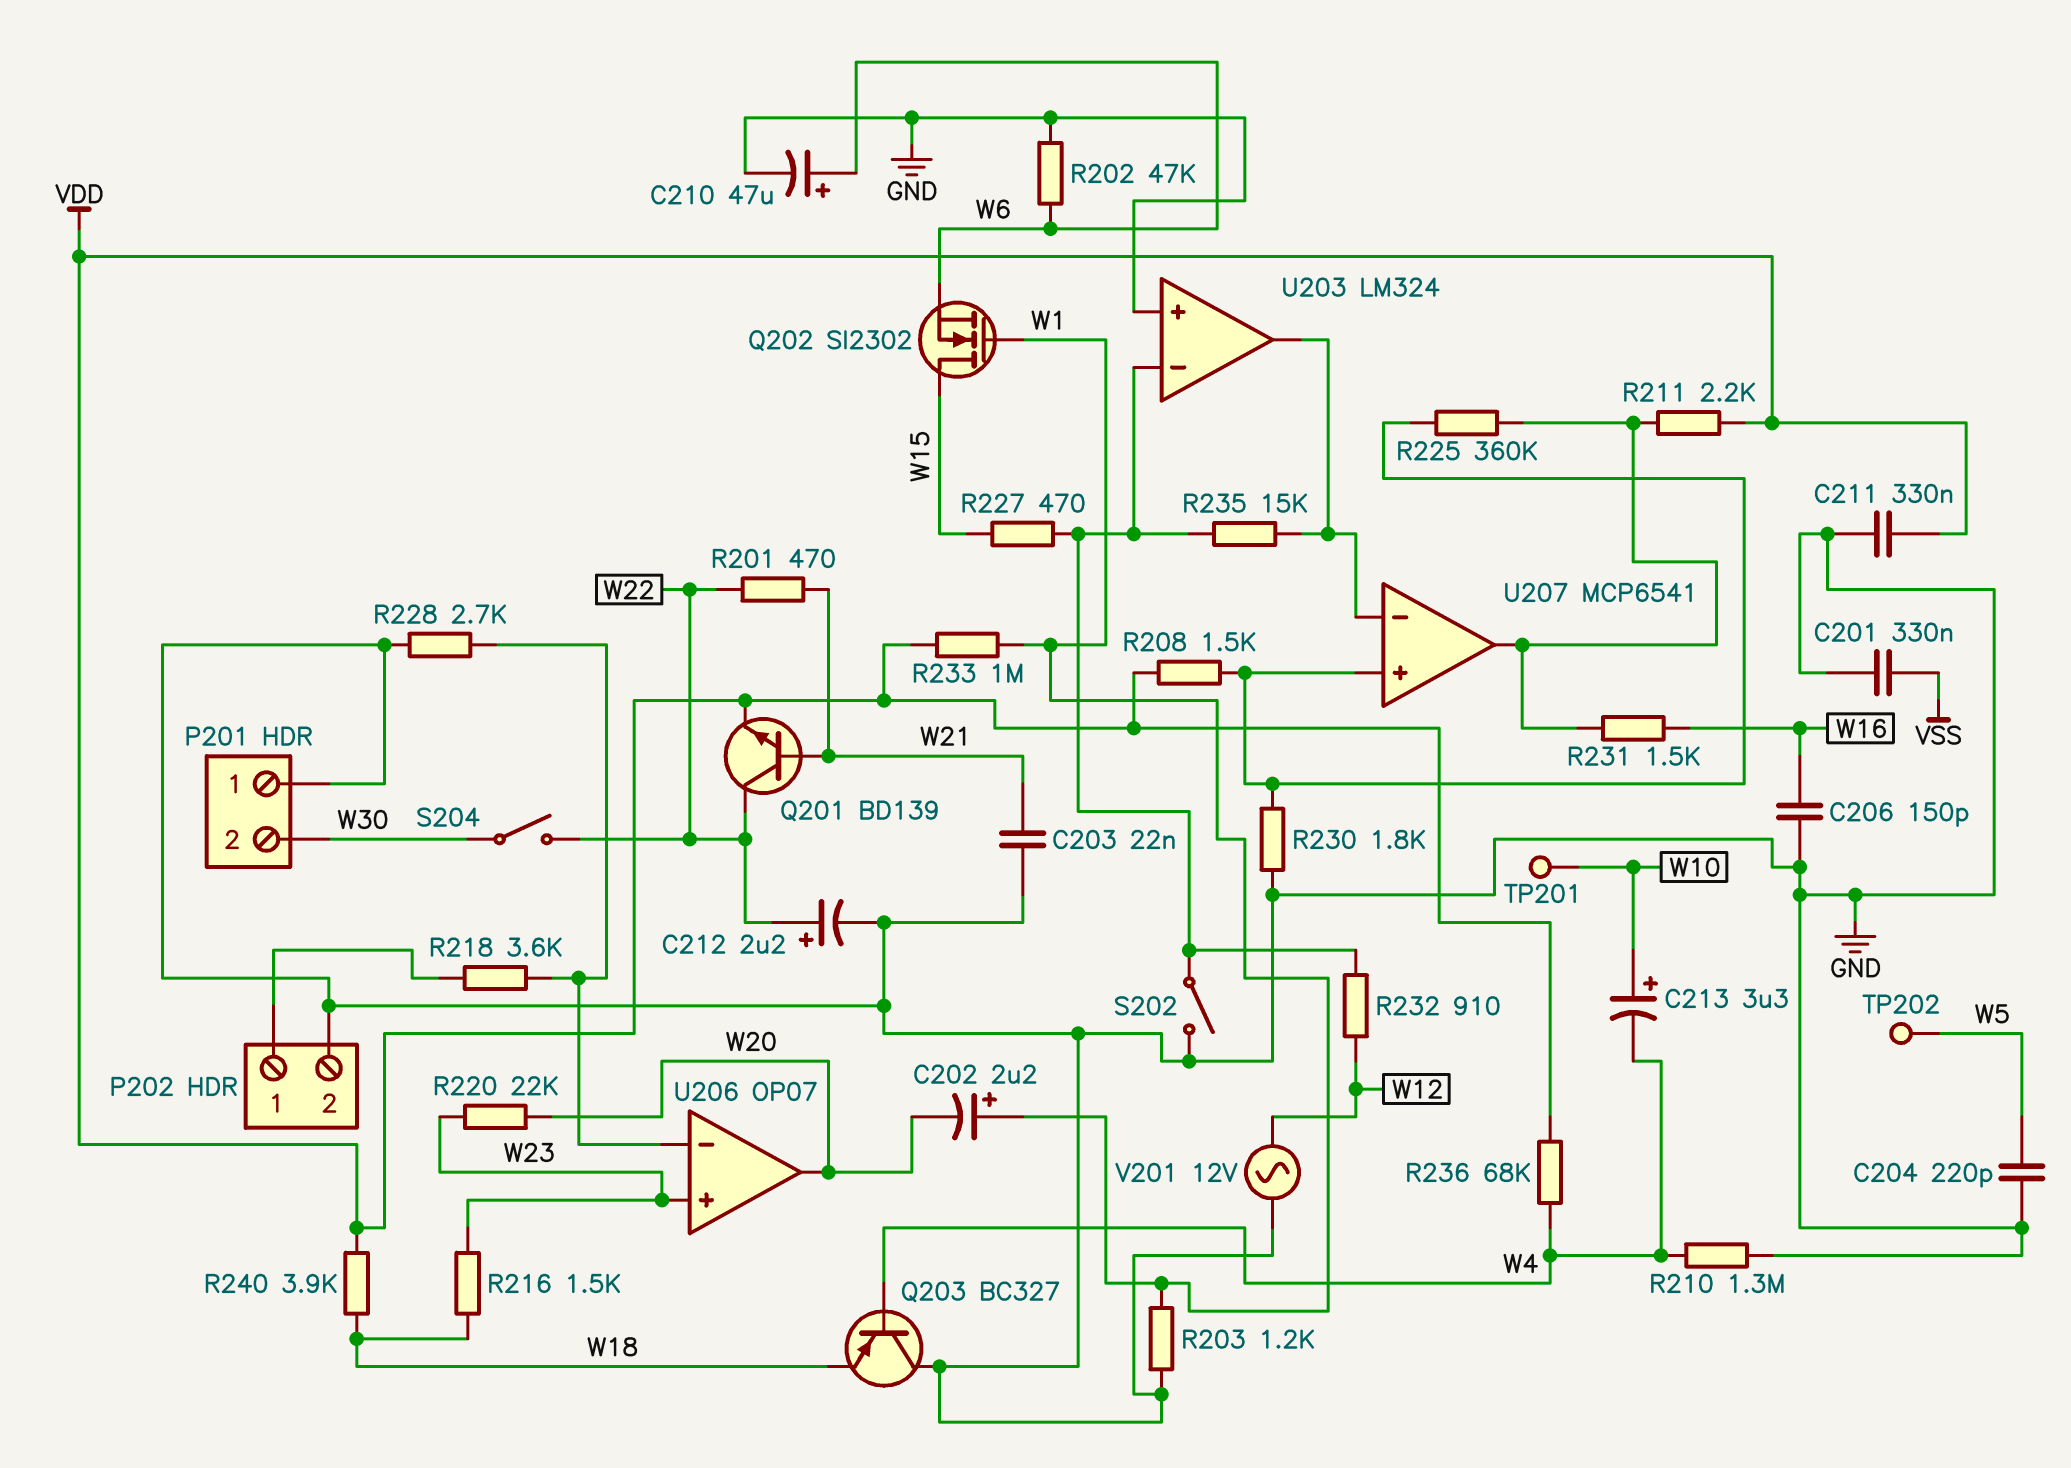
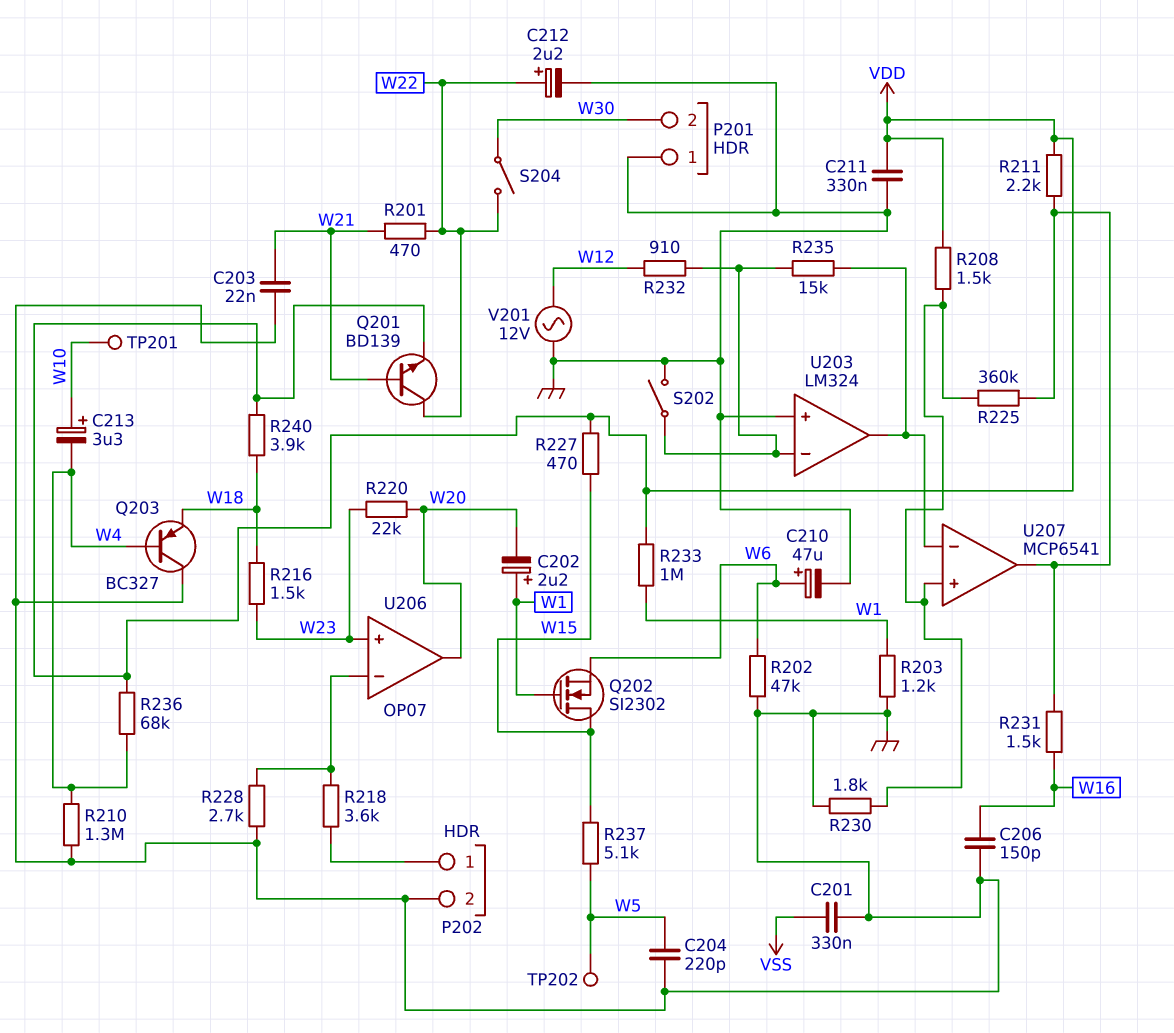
R227: 470 (U203/in-, W15) -> 470 (VDD, W15)
R237: none -> 5.1k (W5, W15)

